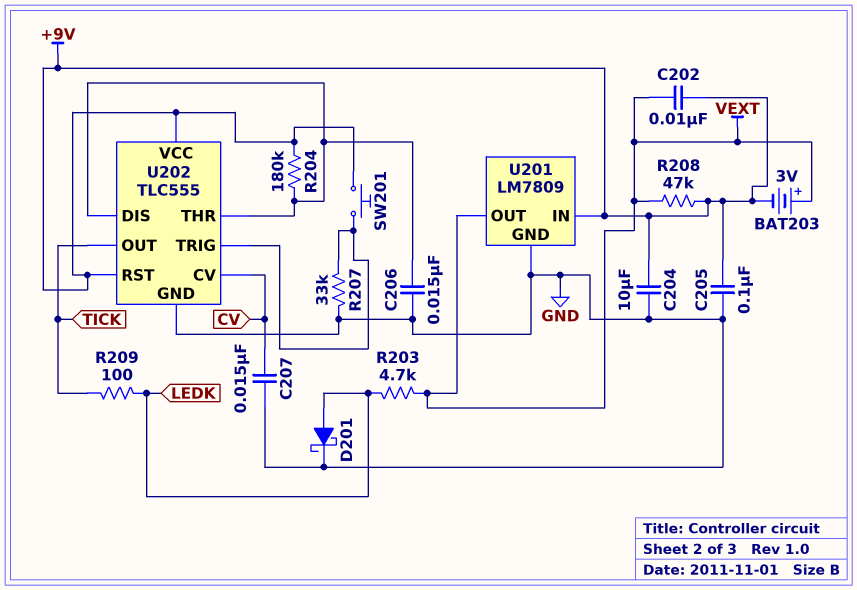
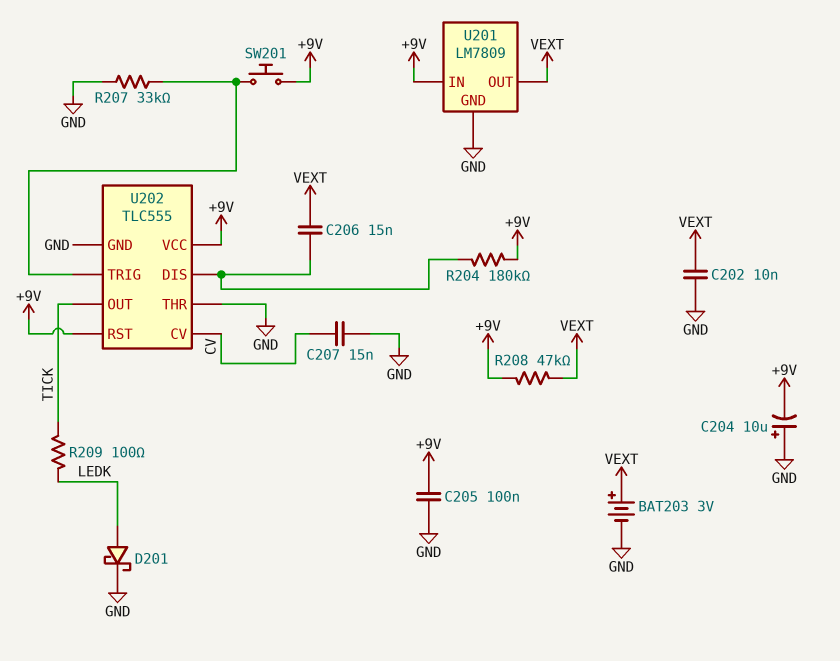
BAT203: 3V (plus VEXT, minus +9V) -> 3V (plus VEXT, minus GND)
C202: 10nF (+9V, VEXT) -> 10nF (GND, VEXT)
C204: 10uF (+9V, GND) -> 10uF (plus GND, minus +9V)
C206: 15nF (GND, U202/DIS) -> 15nF (U202/DIS, VEXT)
R203: 4.7k (LEDK, VEXT) -> none
U202 pin THR: U202/DIS -> GND

